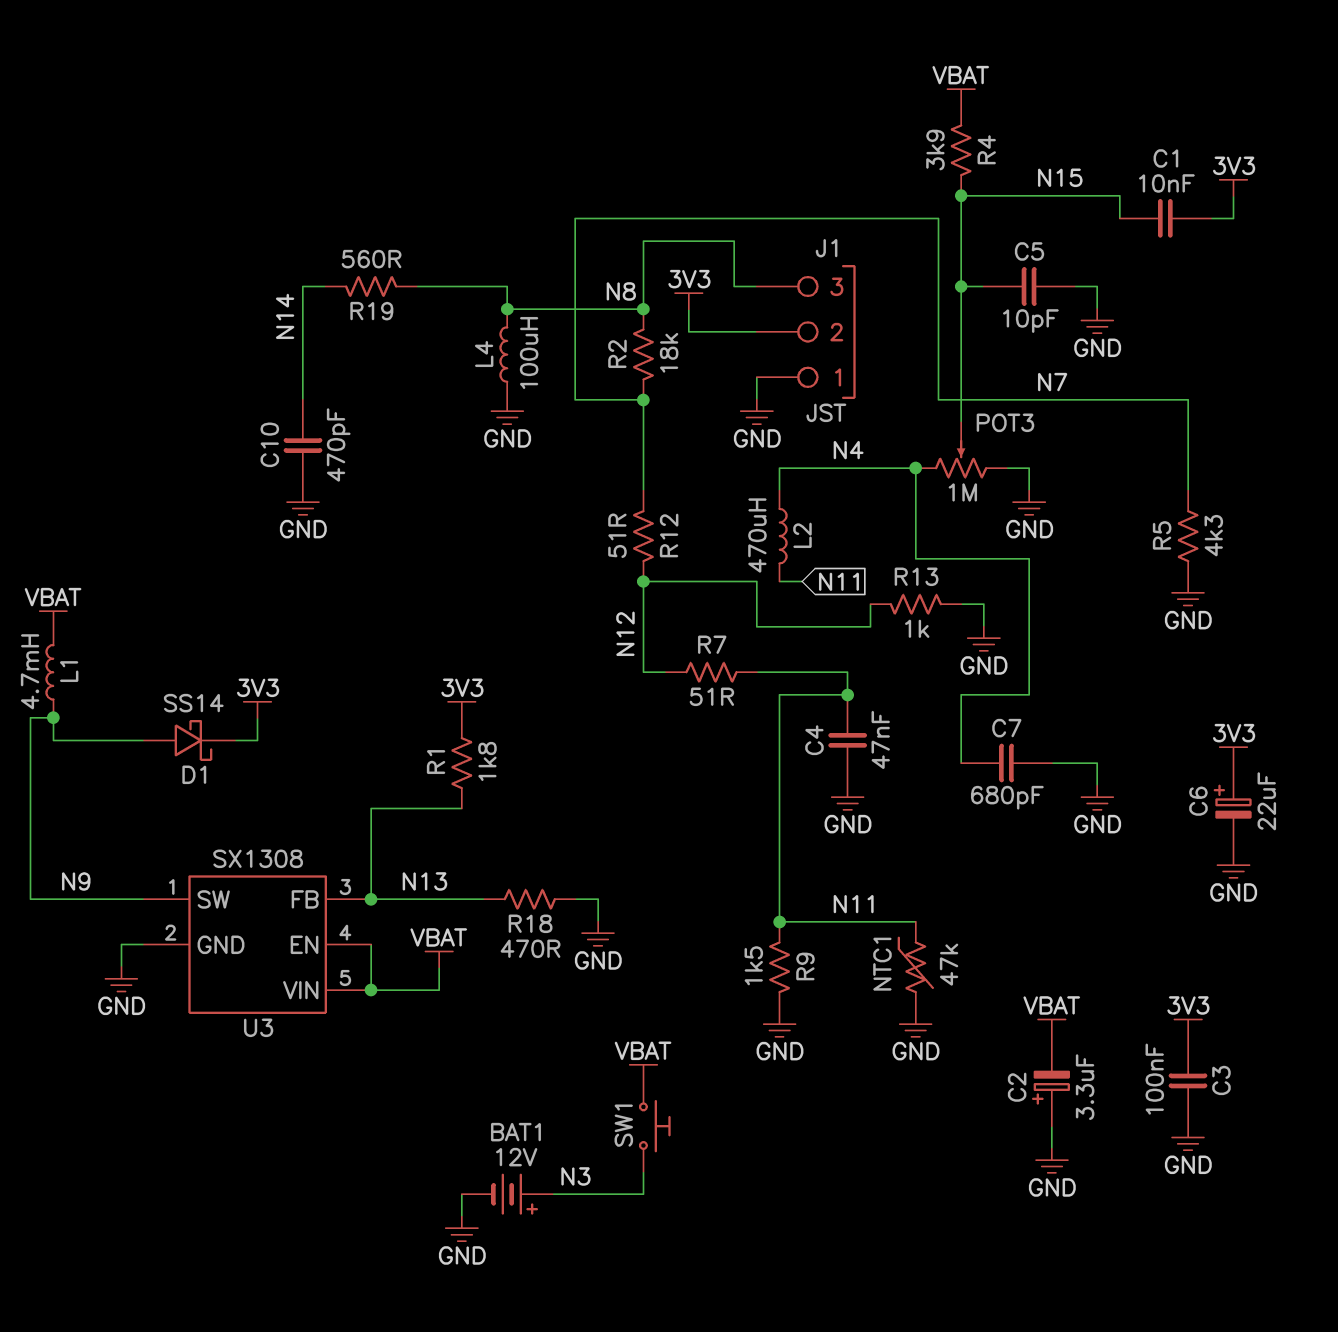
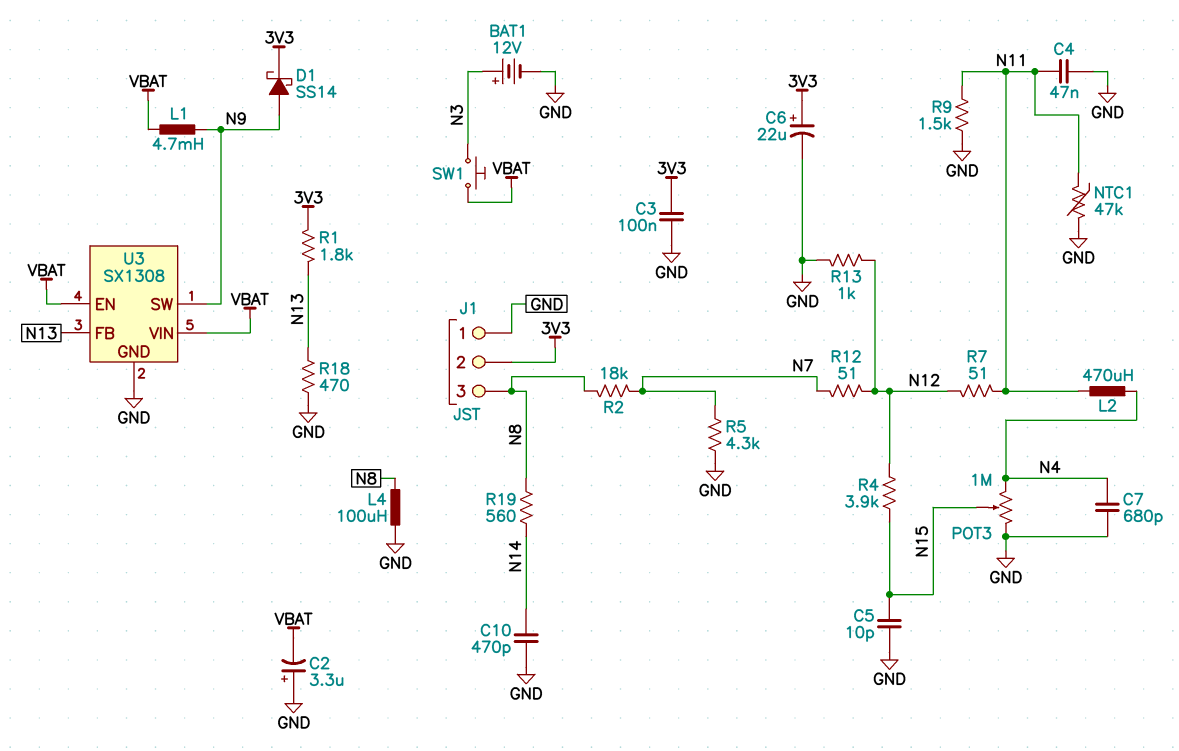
C1: 10nF (3V3, N15) -> none
R4: 3.9k (N15, VBAT) -> 3.9k (N12, N15)

